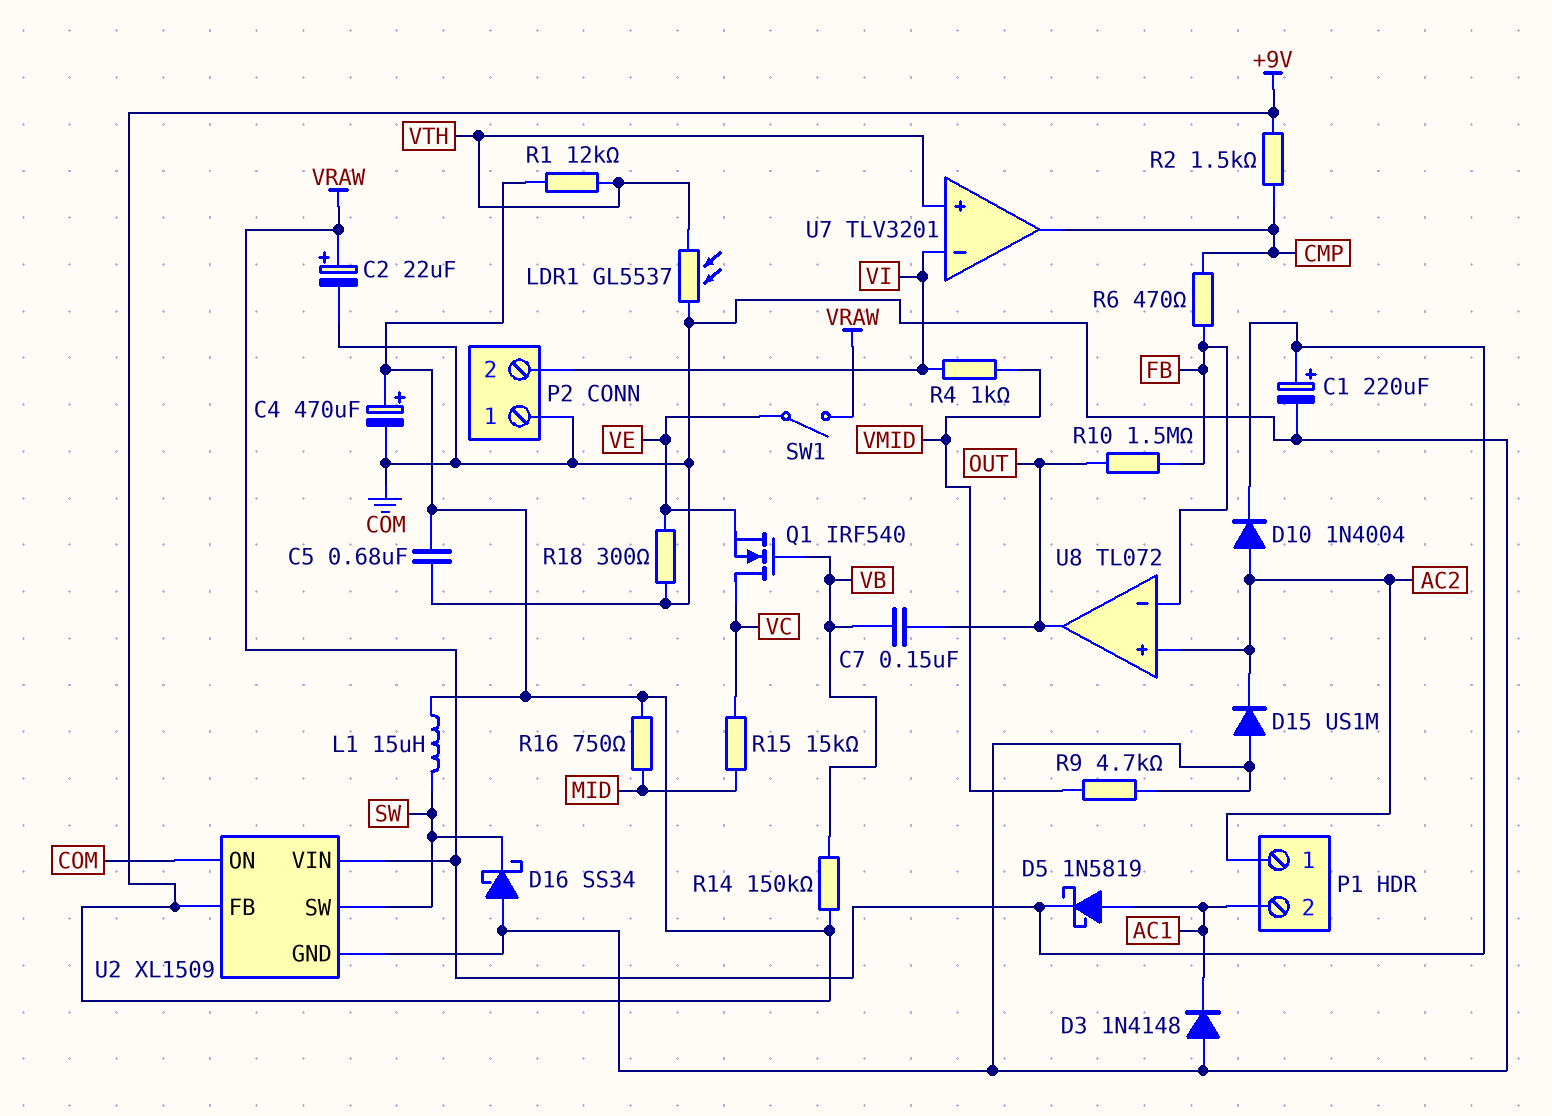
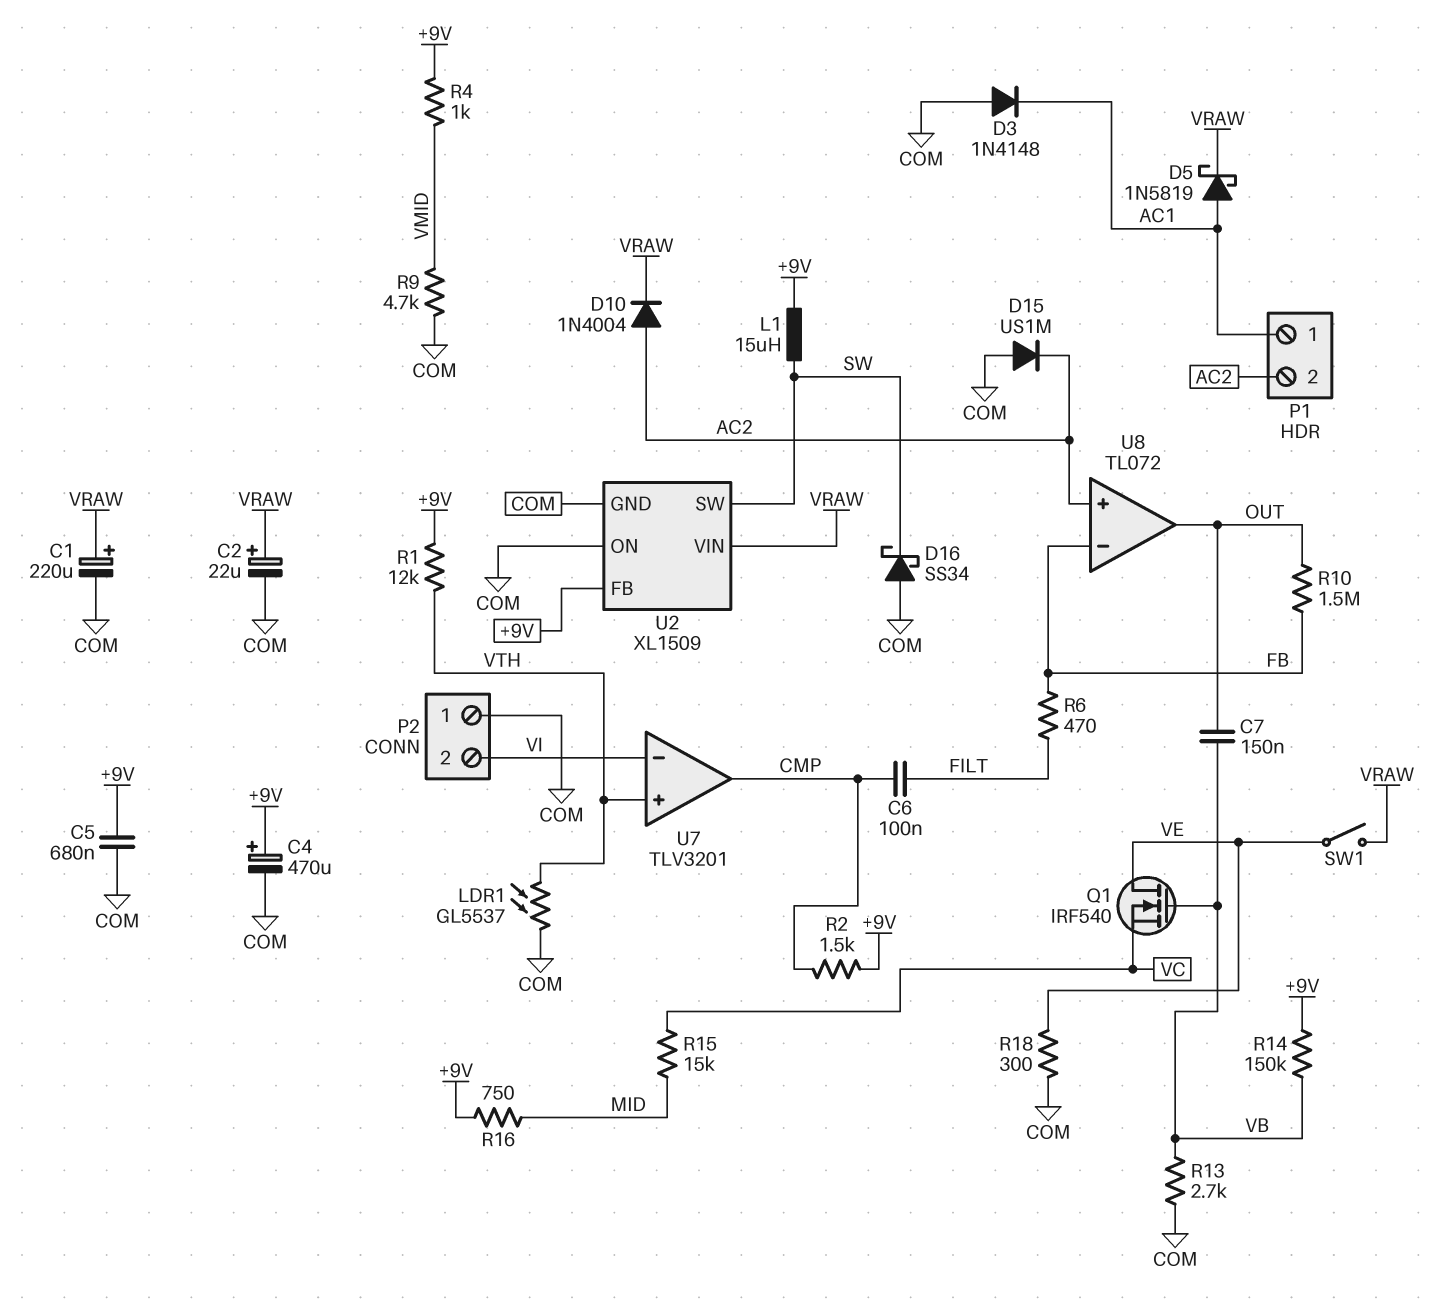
C6: none -> 100nF (CMP, FILT)
P1 pin 1: AC2 -> AC1
P1 pin 2: AC1 -> AC2
Q1: NMOS IRF540 (G VB, D VC, S VE) -> NMOS IRF540 (G VB, D VE, S VC)
R4: 1k (VI, VMID) -> 1k (+9V, VMID)
R6: 470 (CMP, FB) -> 470 (FB, FILT)
R13: none -> 2.7k (COM, VB)

